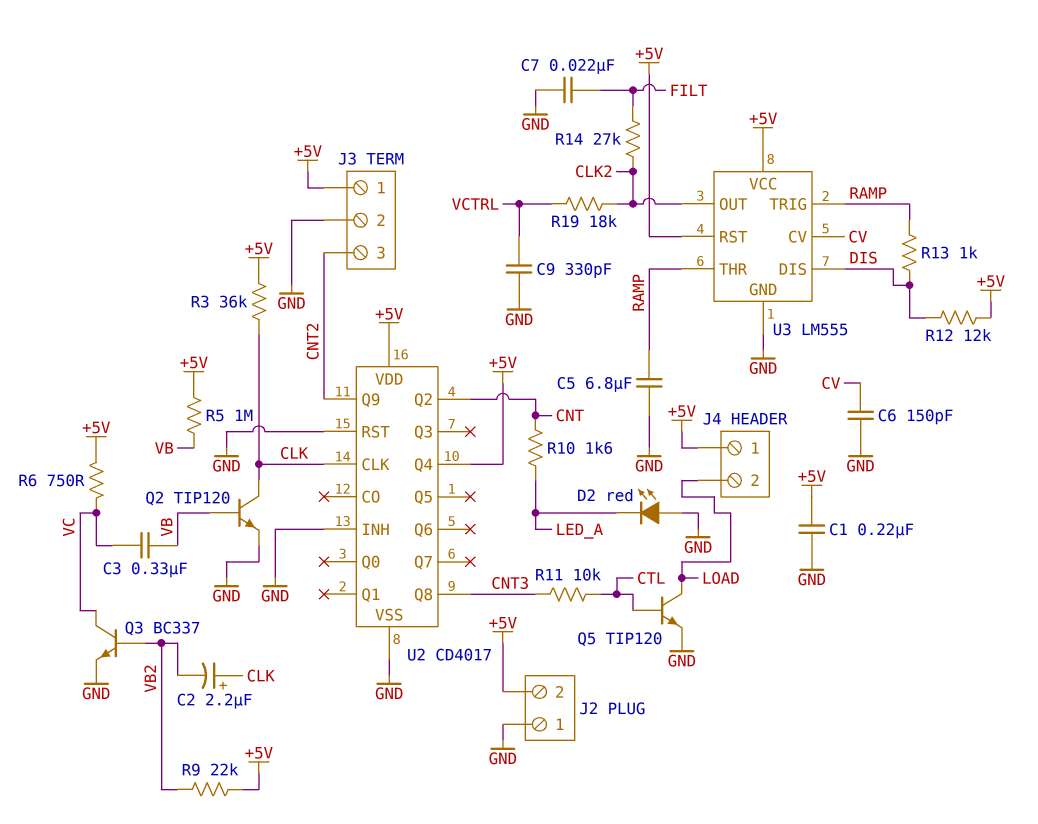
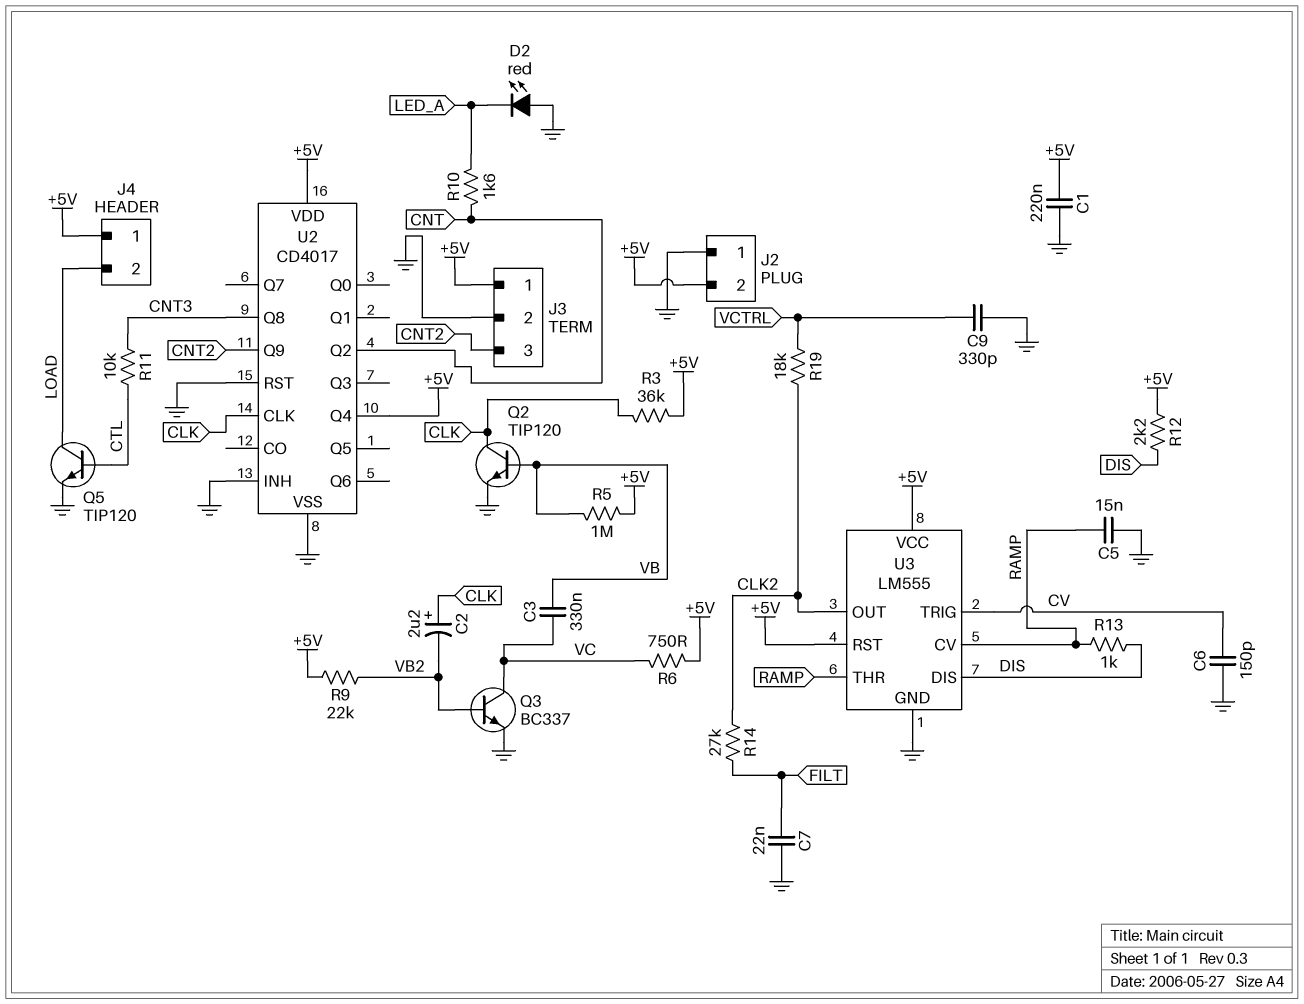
C5: 6.8uF (GND, RAMP) -> 15nF (GND, RAMP)
R12: 12k (+5V, DIS) -> 2.2k (+5V, DIS)
U3 pin CV: CV -> RAMP
U3 pin TRIG: RAMP -> CV

